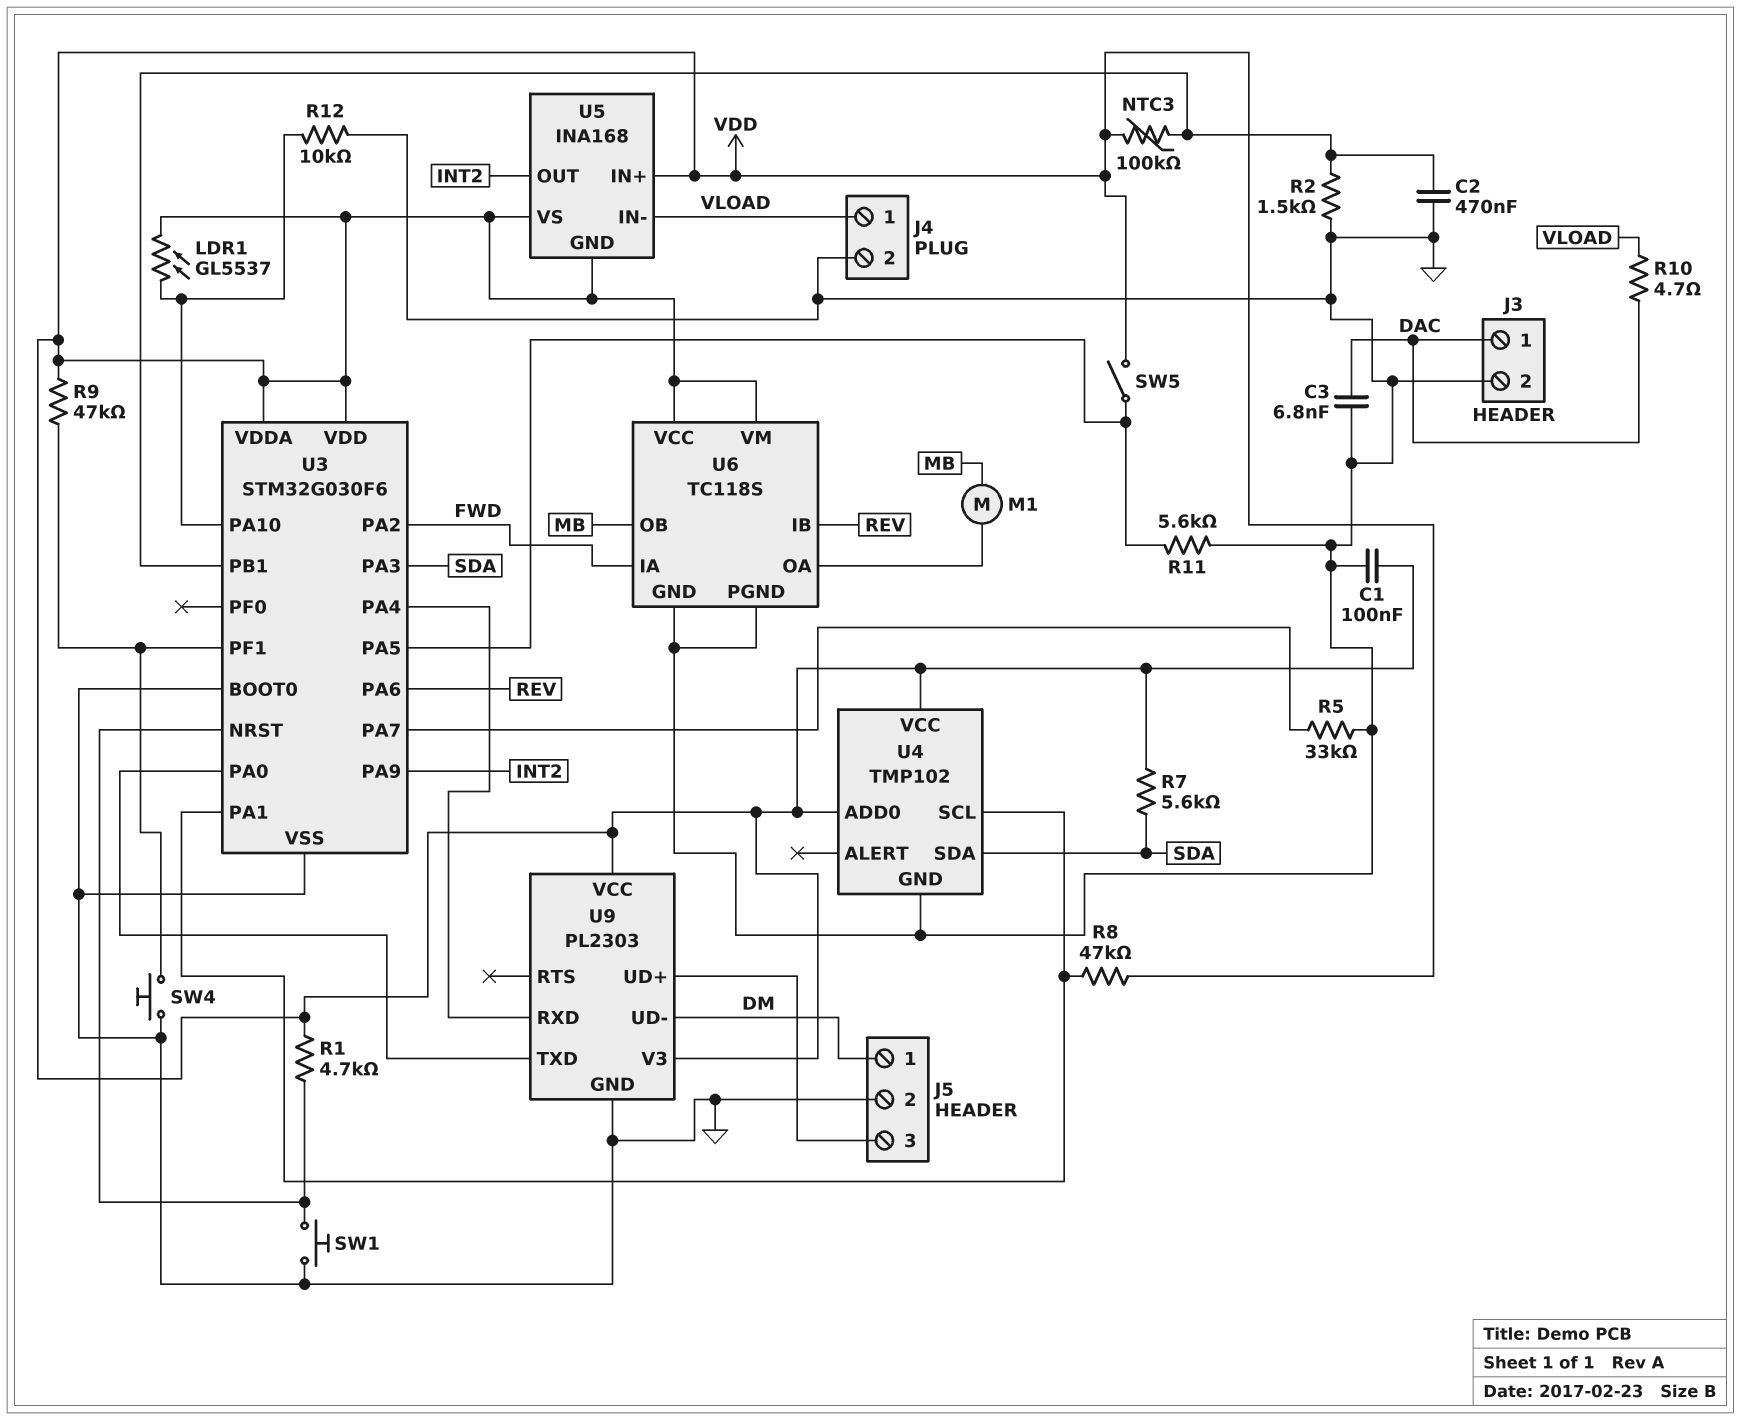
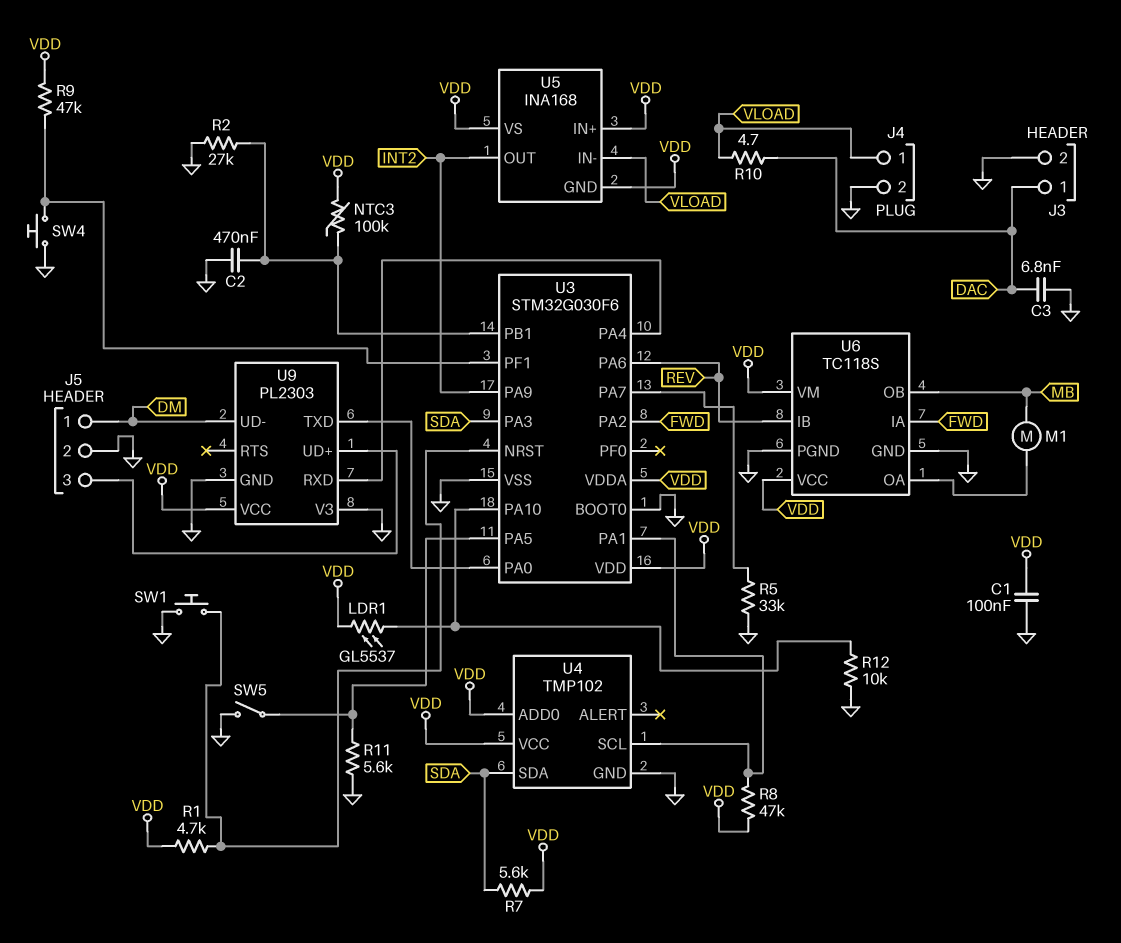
R2: 1.5k (GND, U3/PB1) -> 27k (GND, U3/PB1)
SW5: switch (U3/PA5, VDD) -> switch (GND, U3/PA5)
U9 pin V3: VDD -> GND

